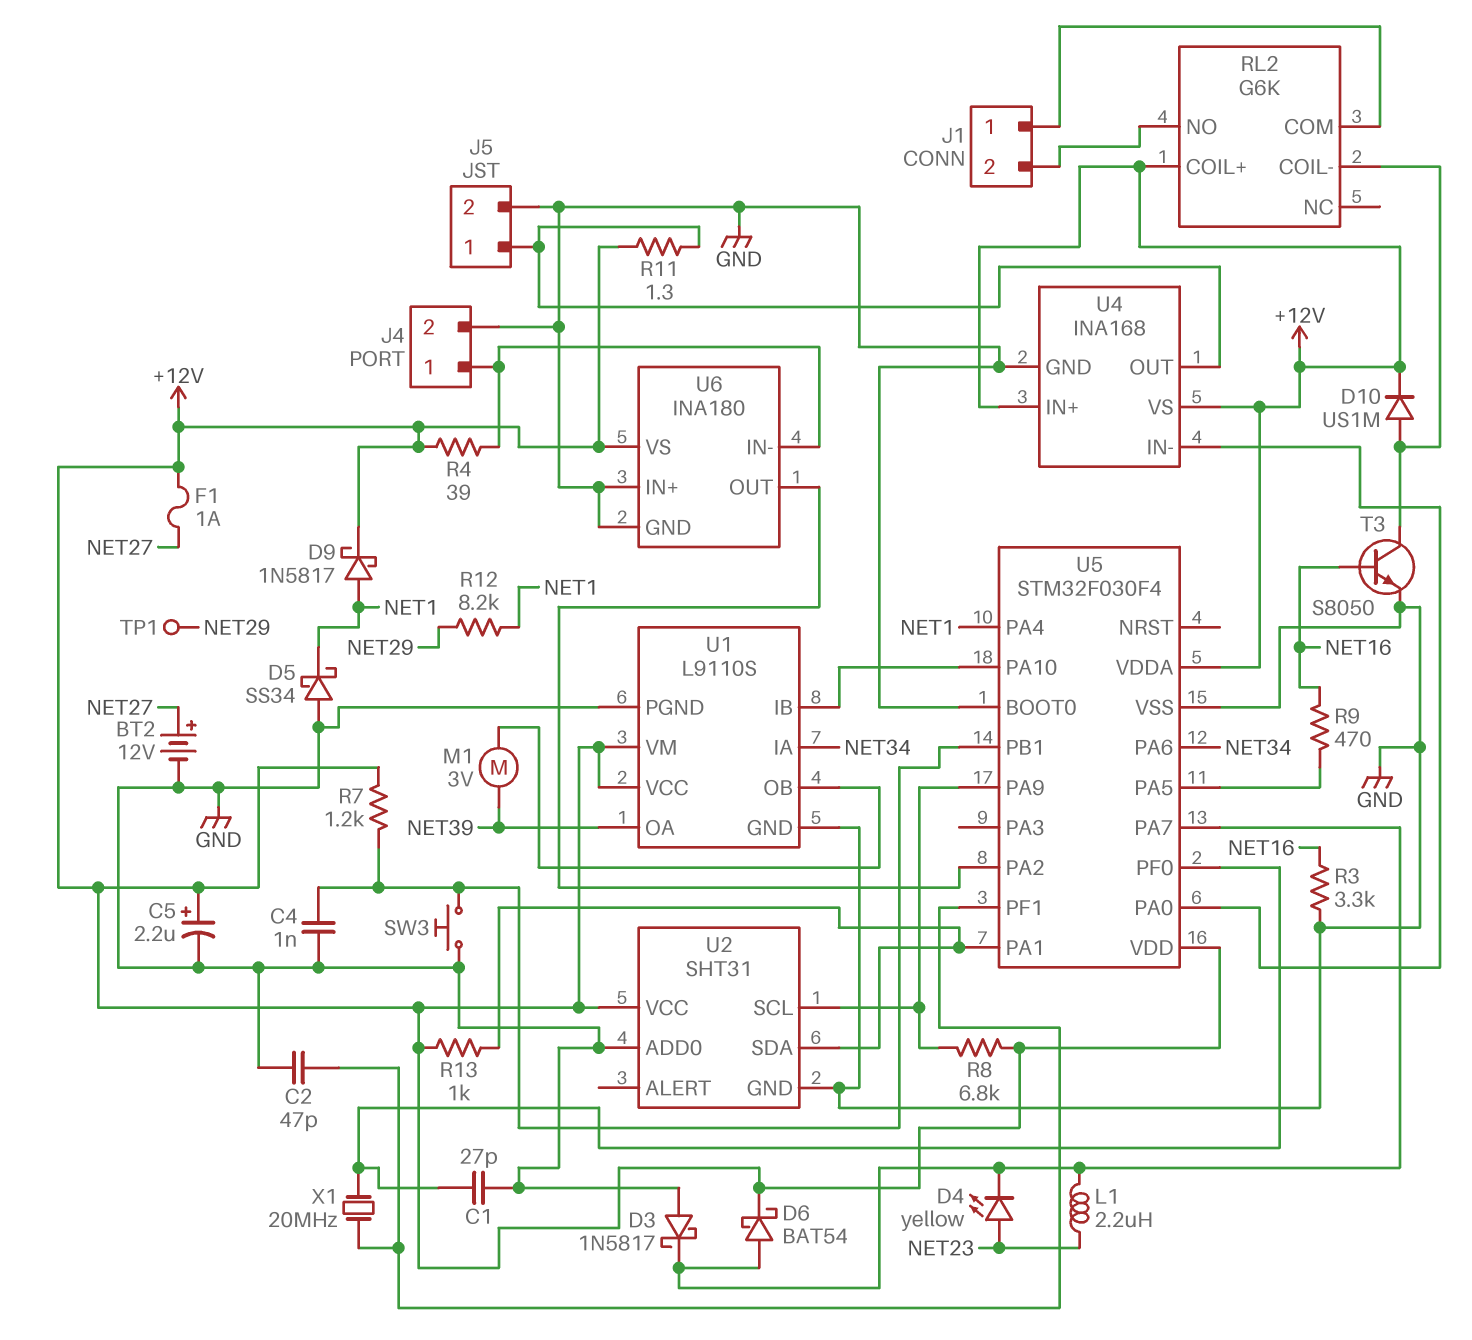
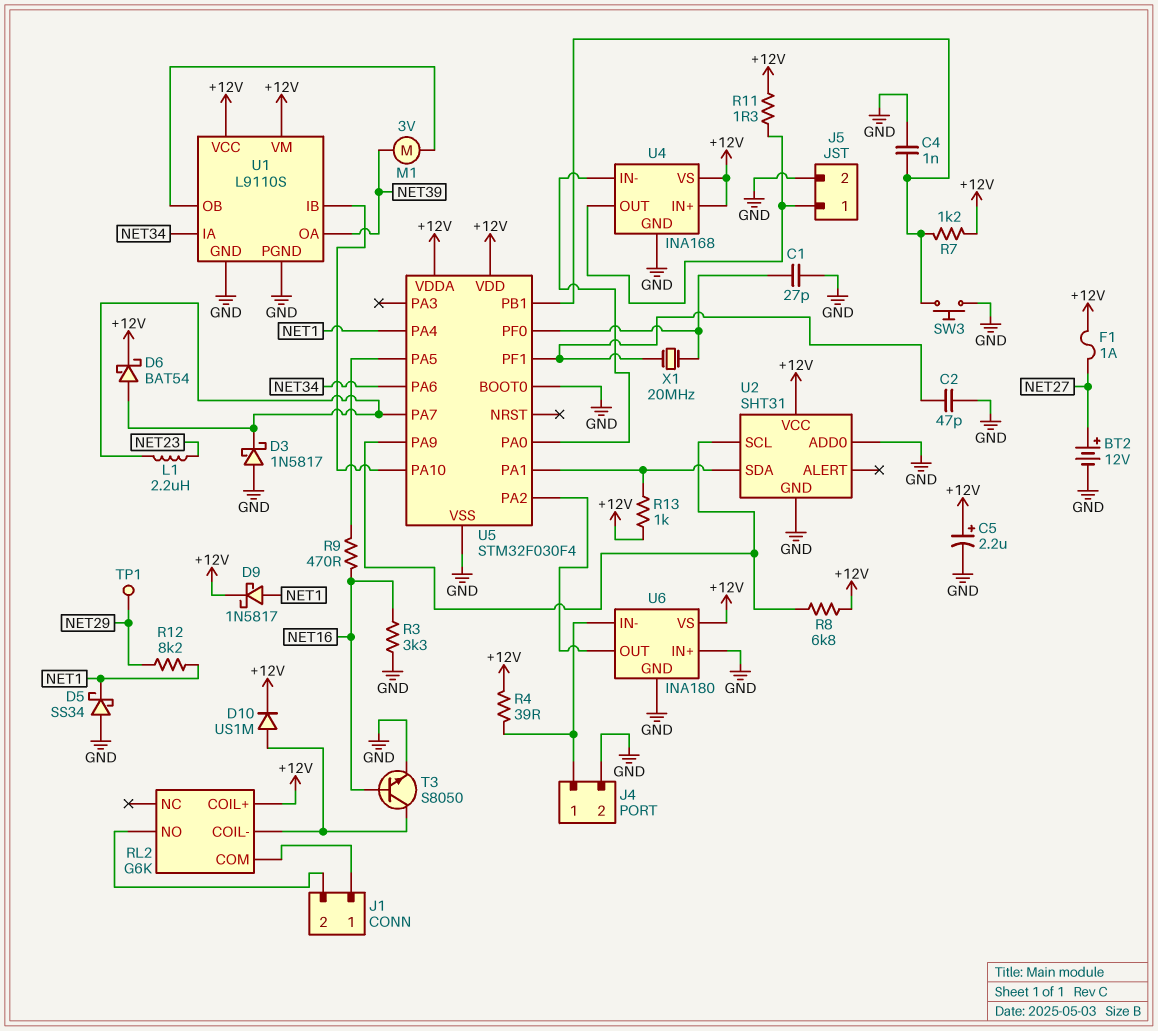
D4: LED yellow (A NET23, K U5/PA7) -> none

